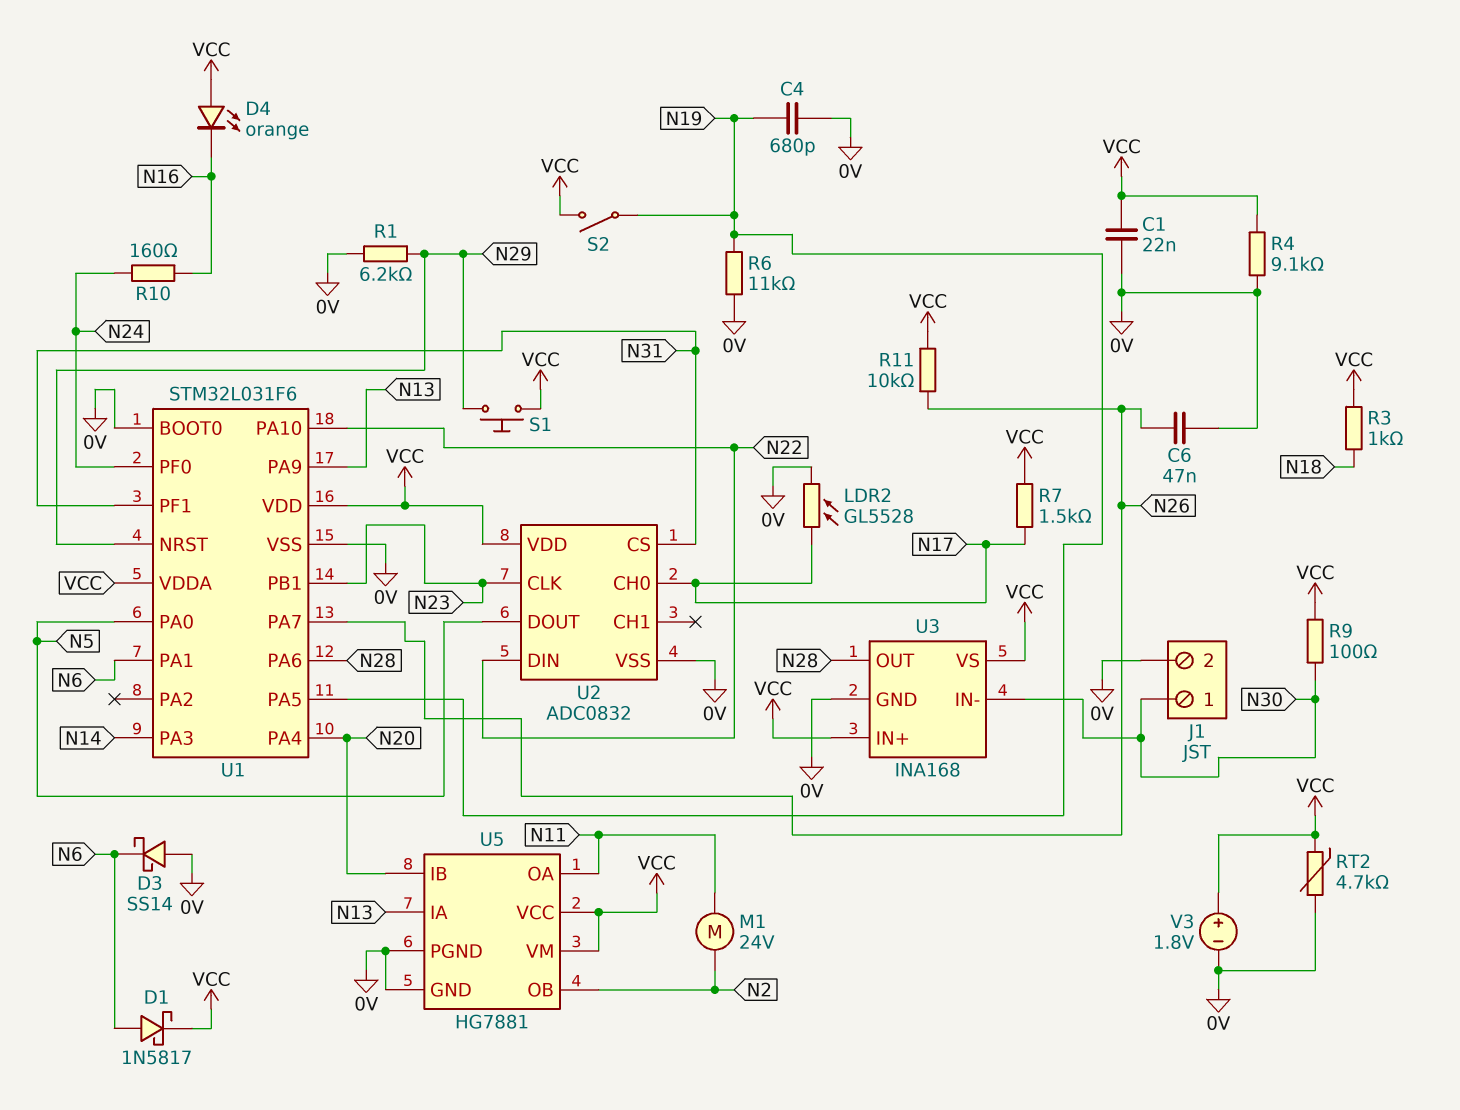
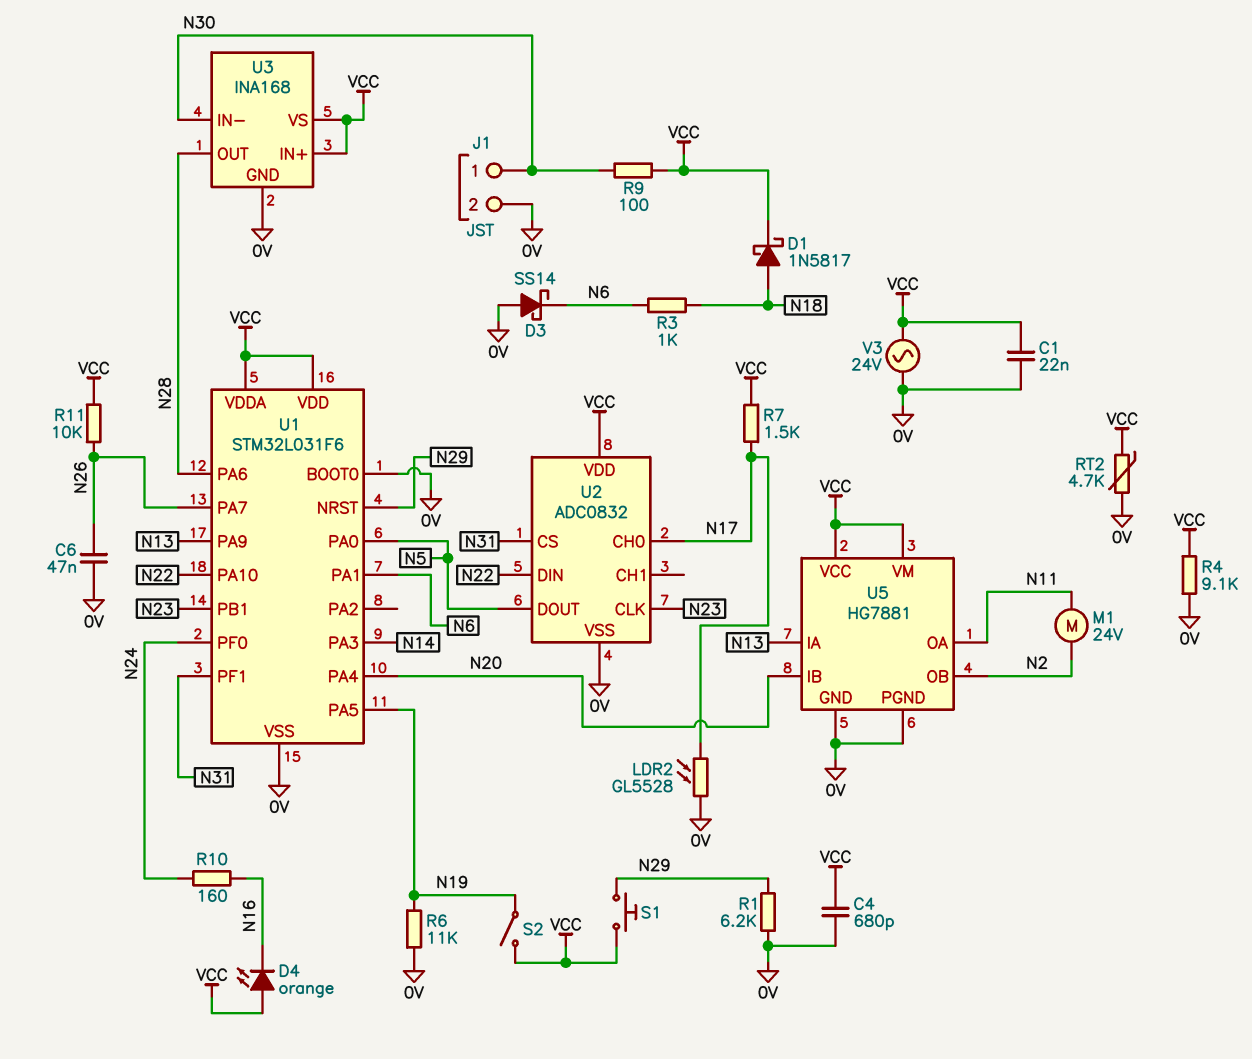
C4: 680pF (0V, N19) -> 680pF (0V, VCC)
D1: schottky 1N5817 (A N6, K VCC) -> schottky 1N5817 (A N18, K VCC)
R3: 1k (N18, VCC) -> 1k (N6, N18)
V3: 1.8V (plus VCC, minus 0V) -> AC 24V (0V, VCC)

